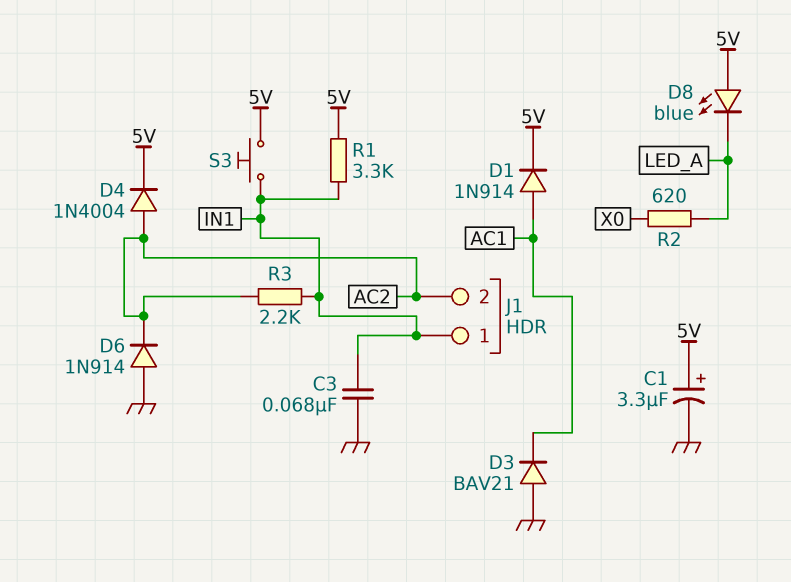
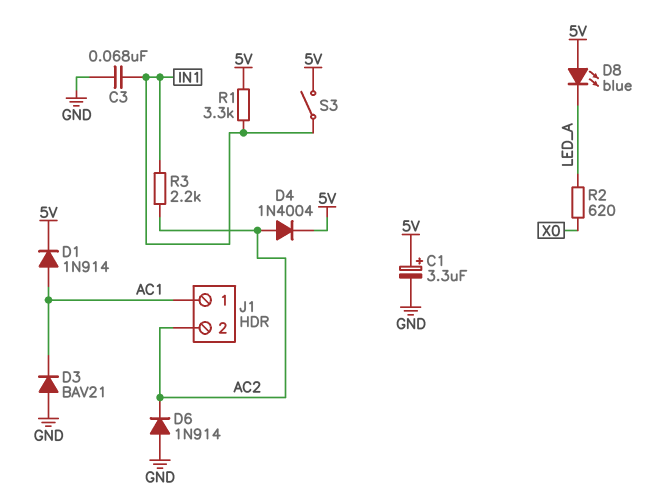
J1 pin 1: IN1 -> AC1
S3: button (5V, IN1) -> switch (5V, IN1)

